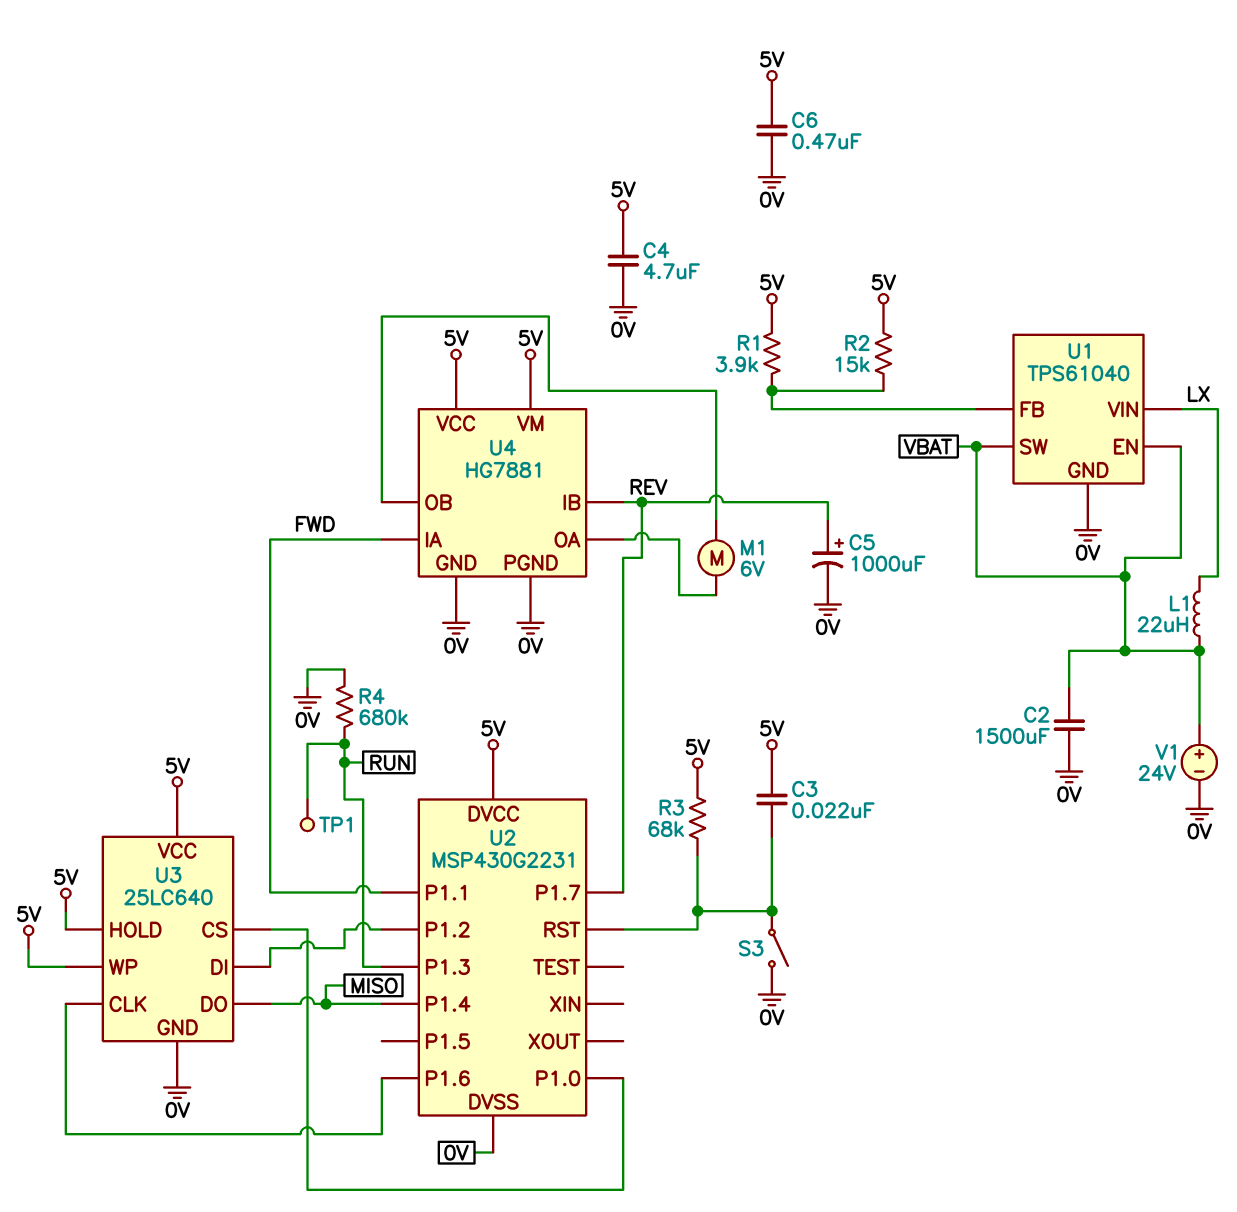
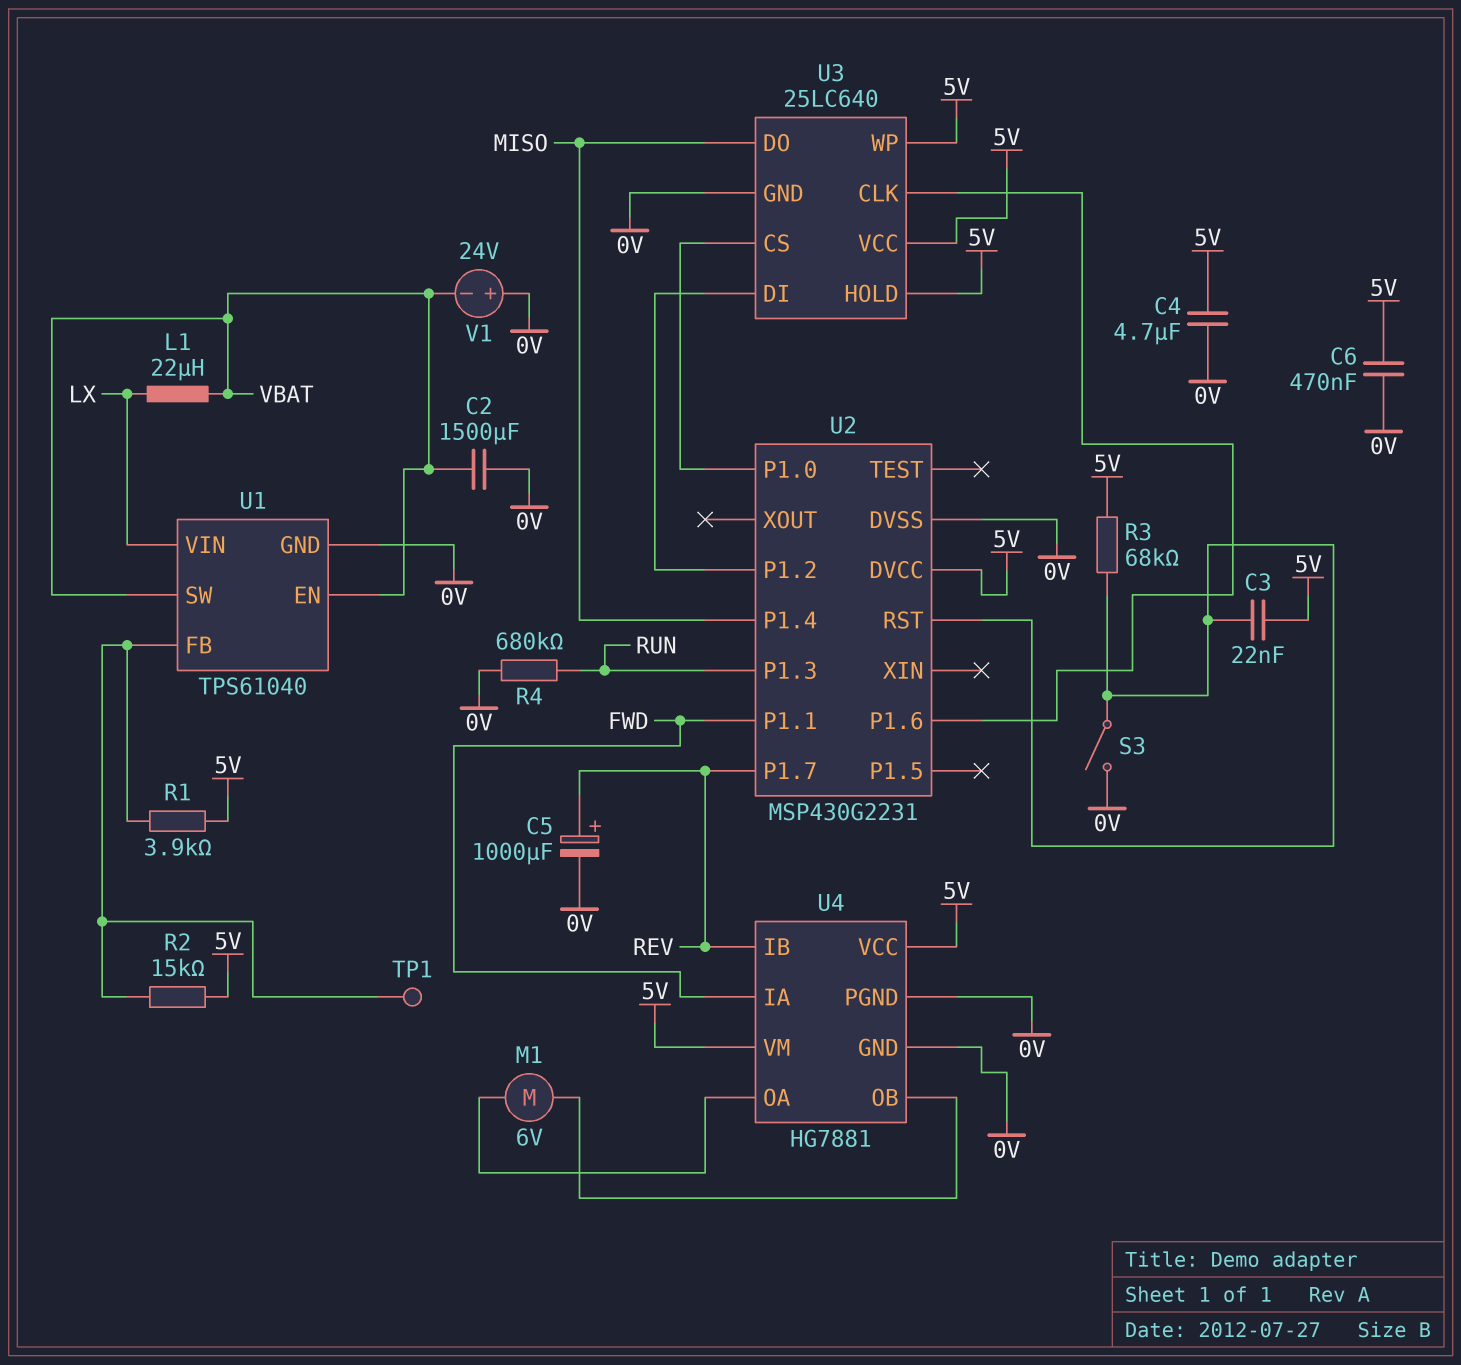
TP1: test point (RUN) -> test point (U1/FB)
V1: 24V (plus VBAT, minus 0V) -> 24V (plus 0V, minus VBAT)

